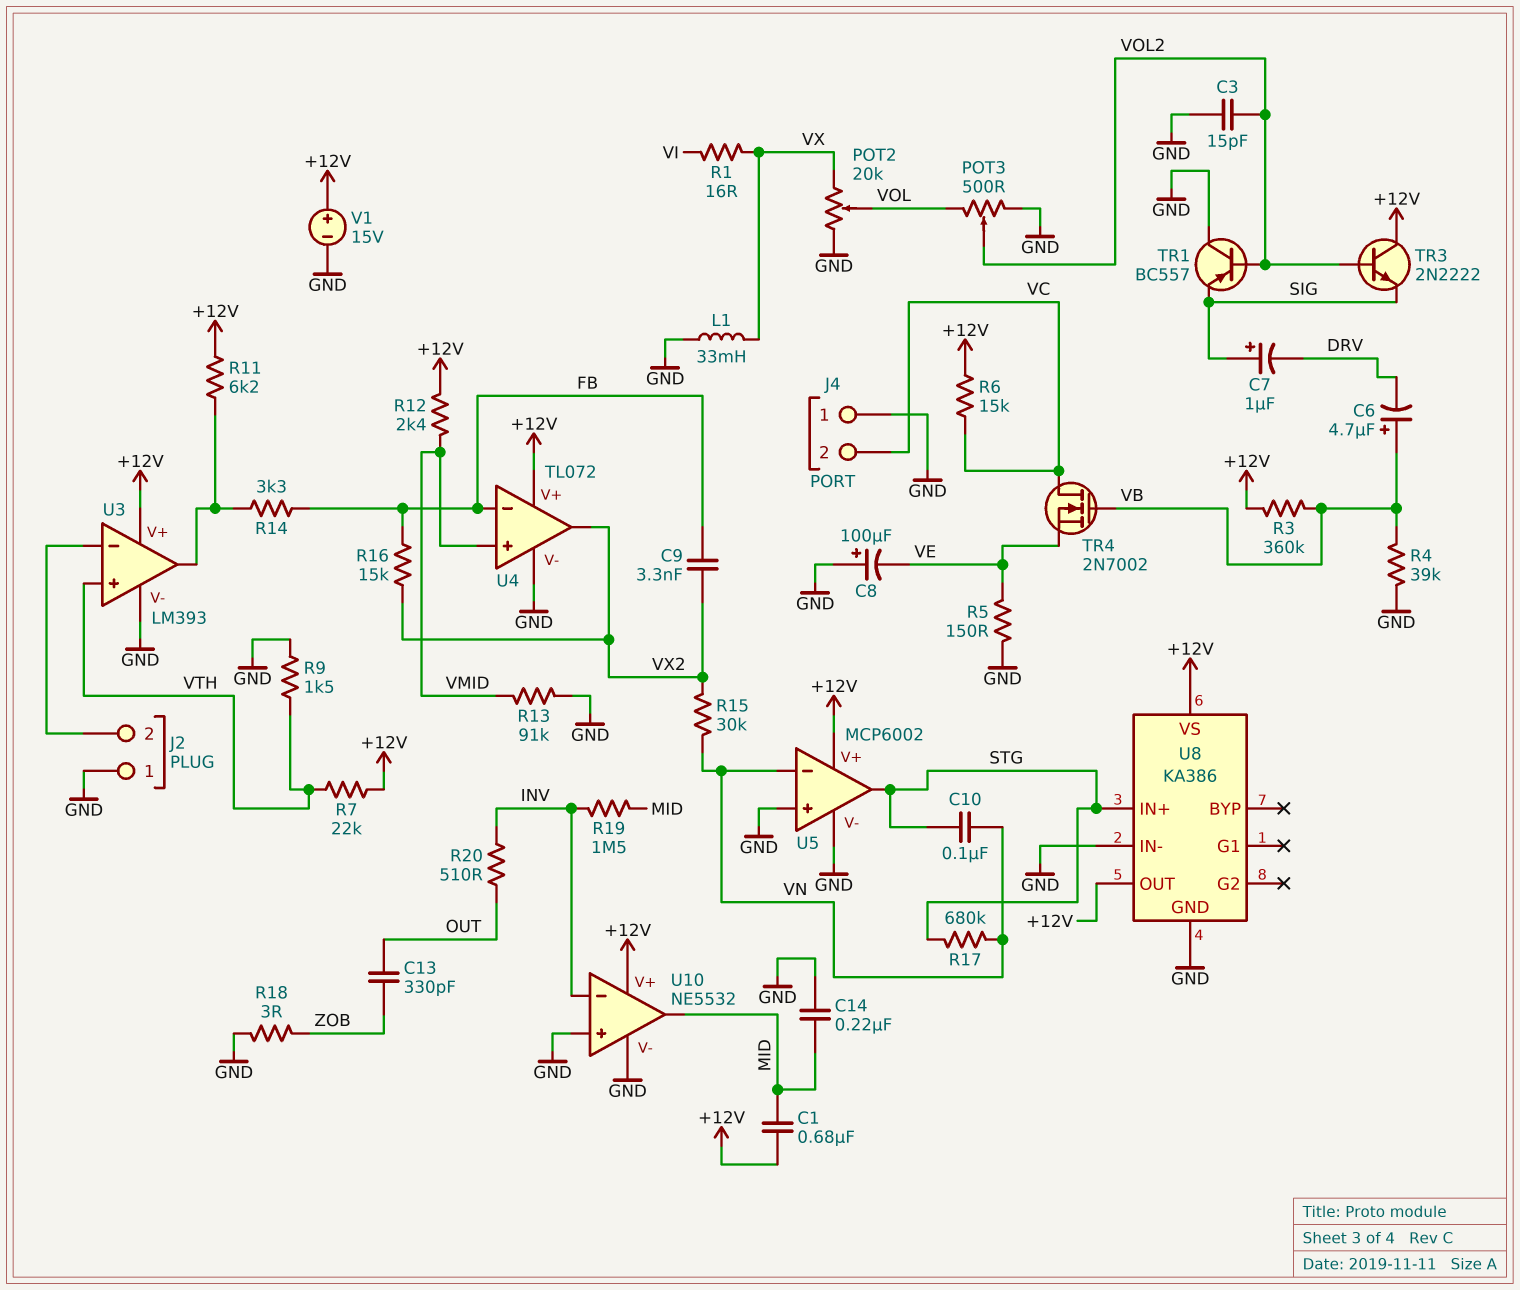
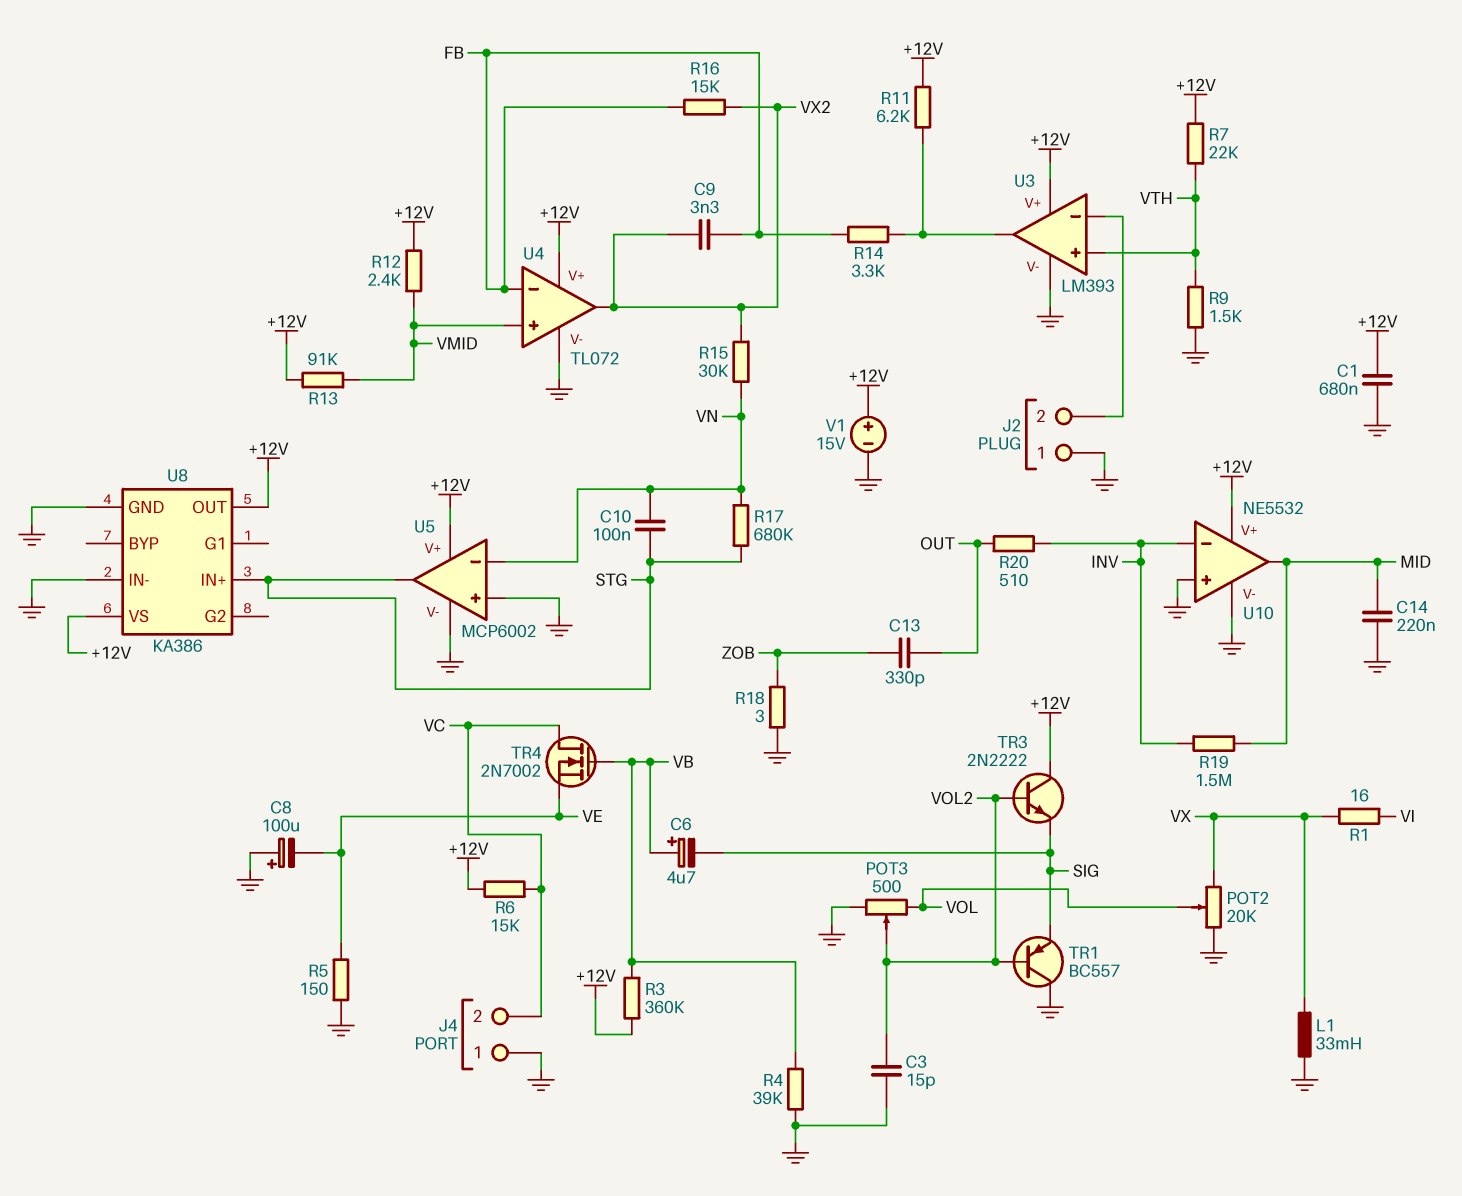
C1: 680nF (+12V, MID) -> 680nF (+12V, GND)
C6: 4.7uF (plus VB, minus DRV) -> 4.7uF (plus VB, minus SIG)
C7: 1uF (plus SIG, minus DRV) -> none
R13: 91k (GND, VMID) -> 91k (+12V, VMID)

